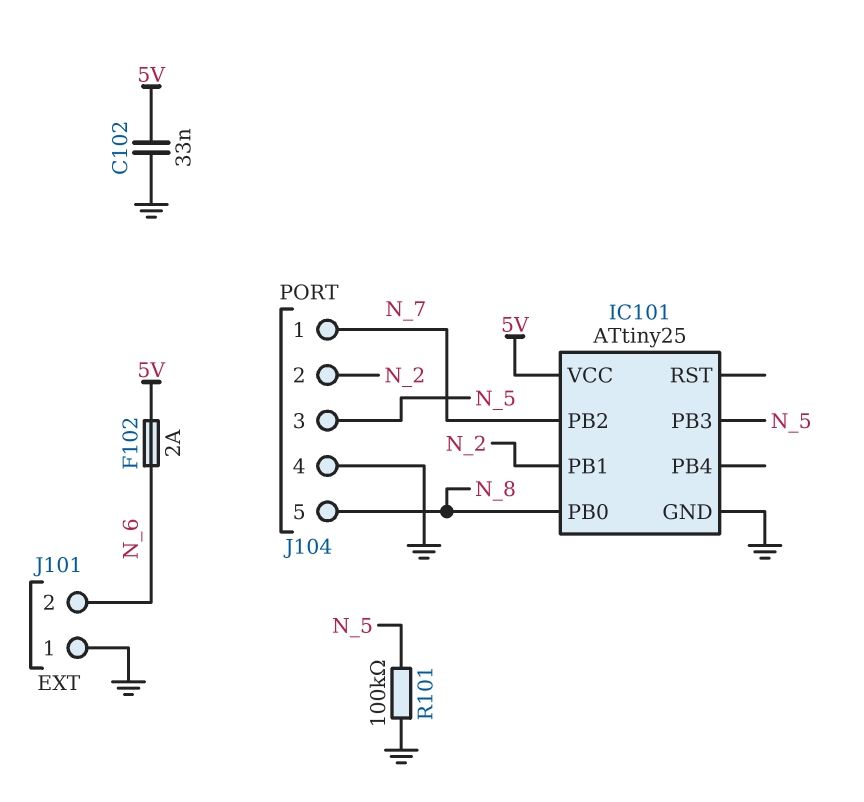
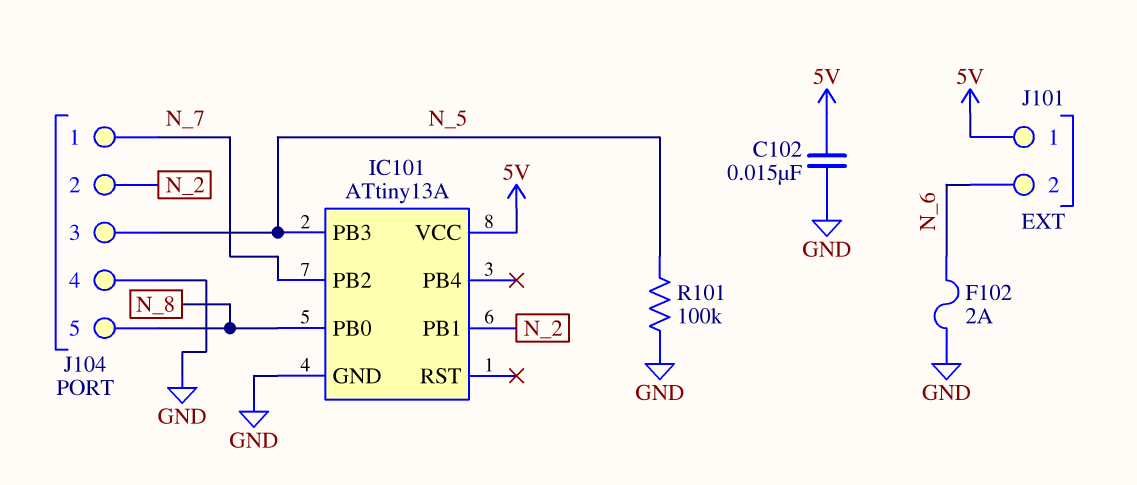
C102: 33nF (5V, GND) -> 15nF (5V, GND)
F102: 2A (5V, N_6) -> 2A (GND, N_6)
IC101: ATtiny25 -> ATtiny13A
J101 pin 1: GND -> 5V

